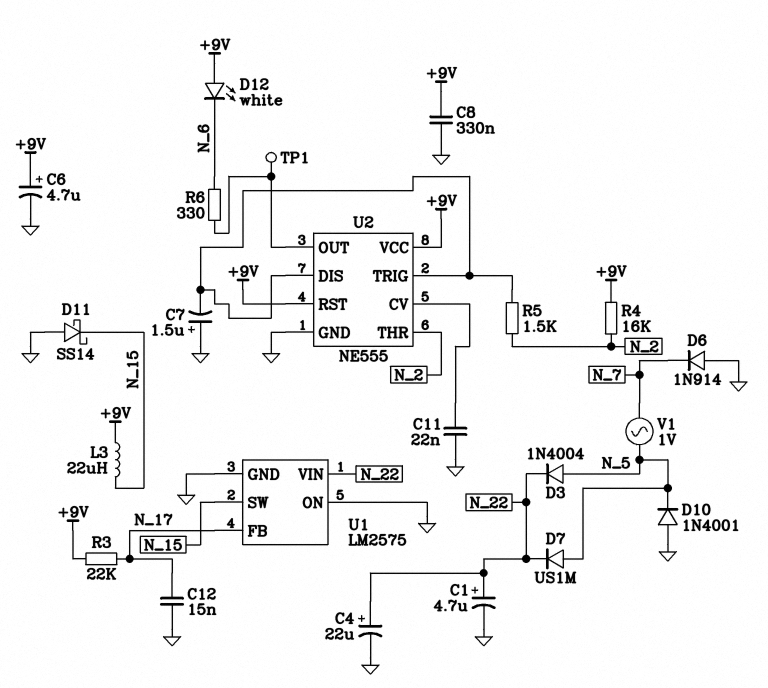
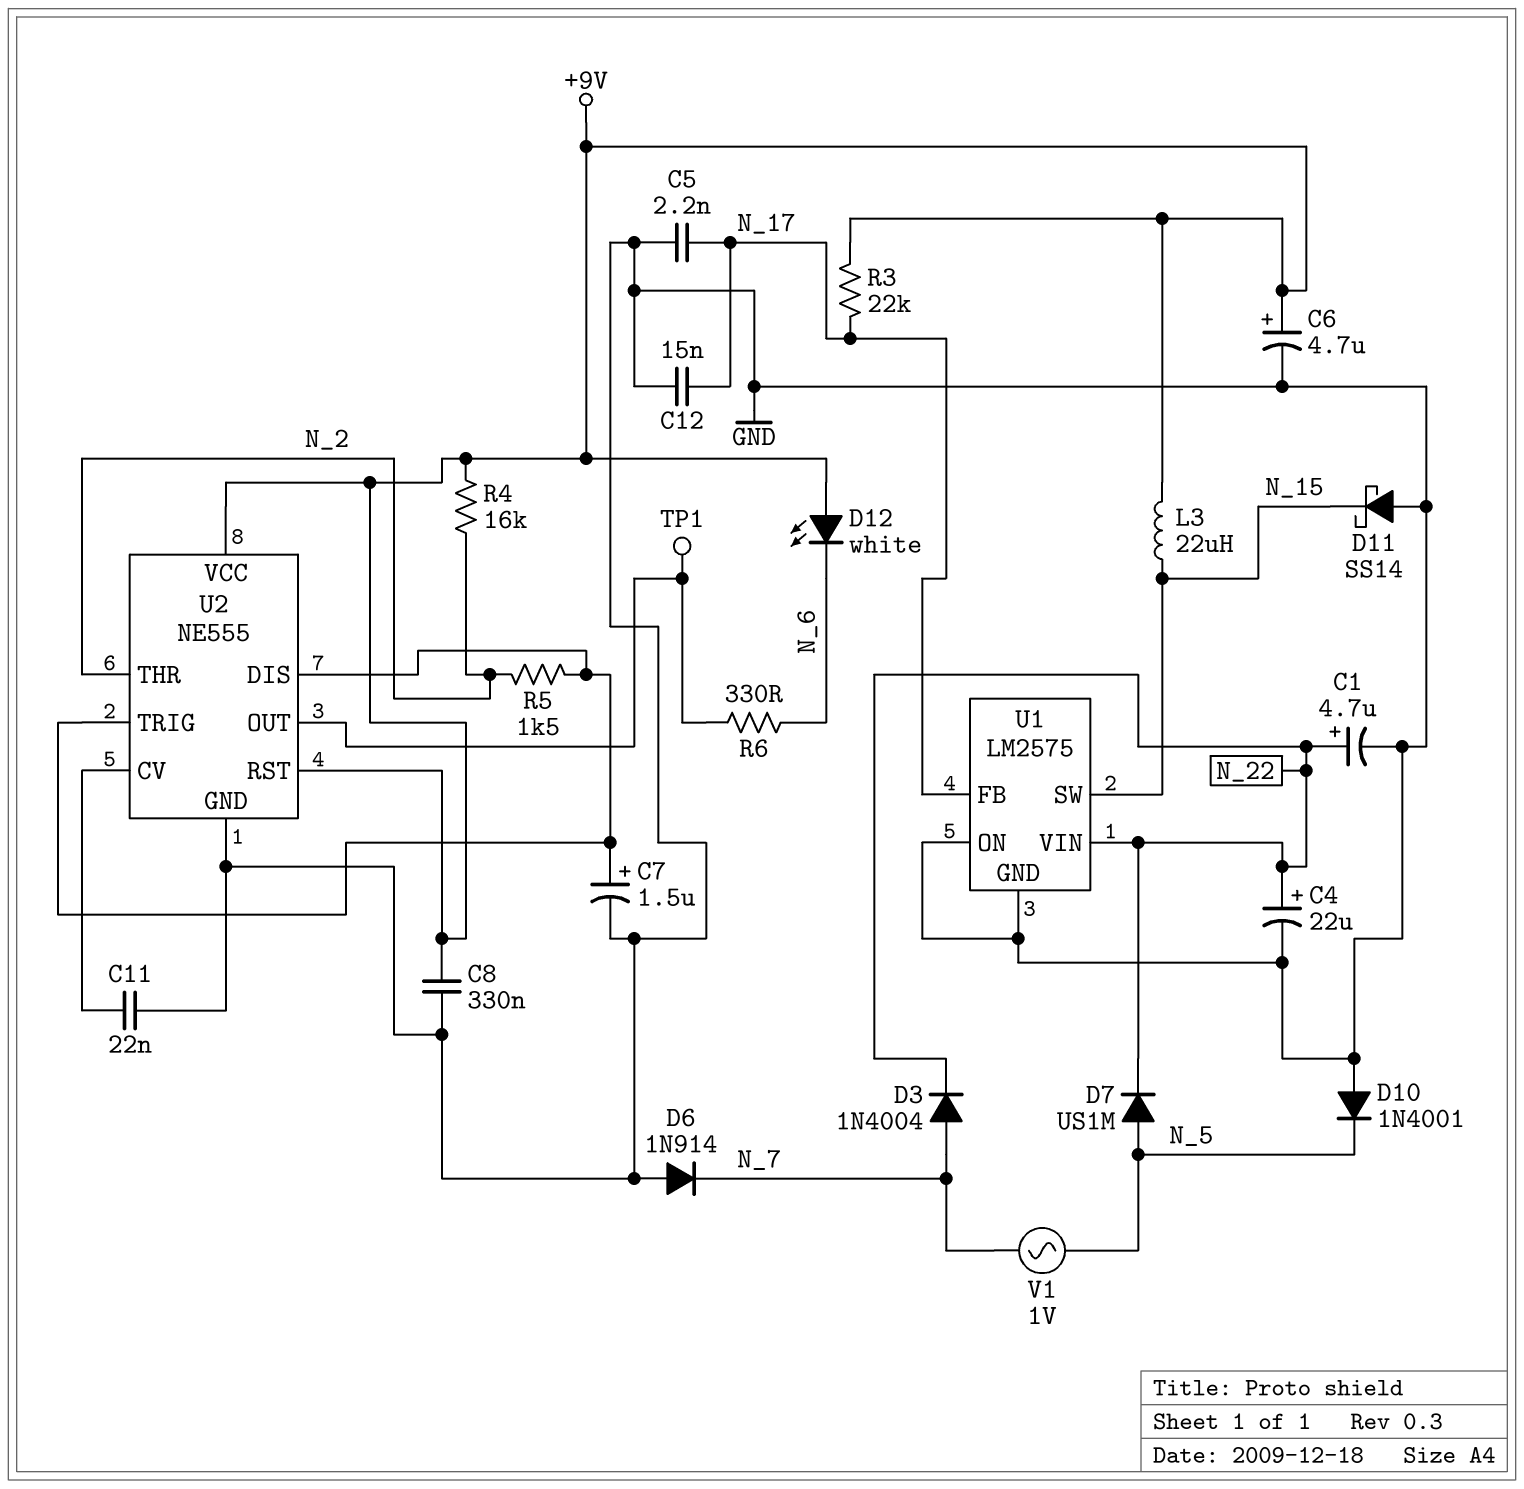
C5: none -> 2.2nF (GND, N_17)
C7: 1.5uF (plus GND, minus U2/DIS) -> 1.5uF (plus U2/DIS, minus GND)
D3: diode 1N4004 (A N_5, K N_22) -> diode 1N4004 (A N_7, K N_22)

